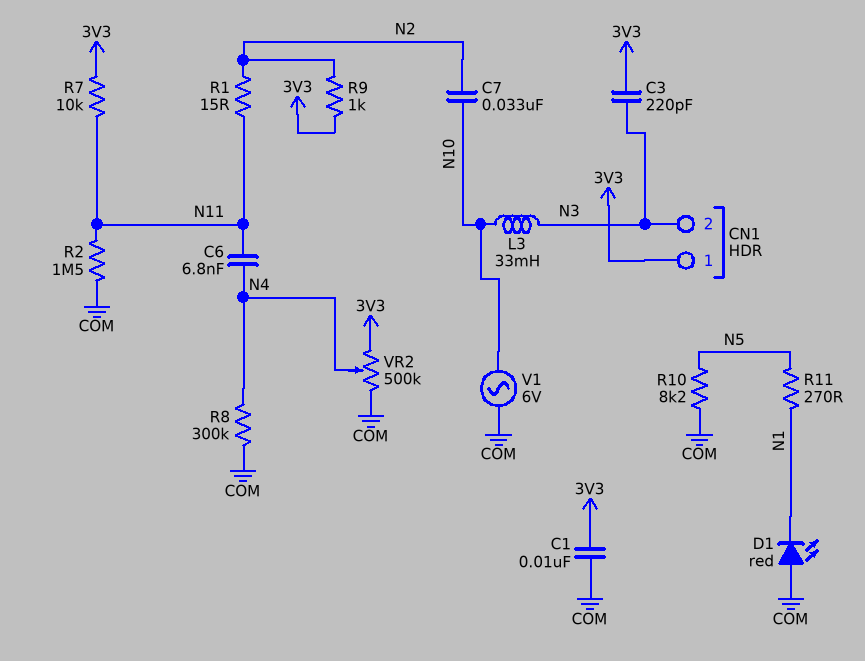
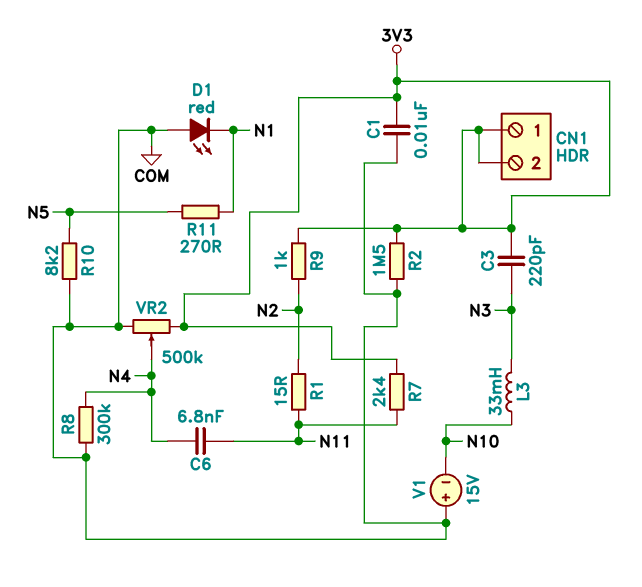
C7: 33nF (N2, N10) -> none
CN1 pin 2: N3 -> 3V3
R2: 1.5M (COM, N11) -> 1.5M (3V3, COM)
R7: 10k (3V3, N11) -> 2.4k (3V3, N11)
V1: AC 6V (COM, N10) -> 15V (plus COM, minus N10)

